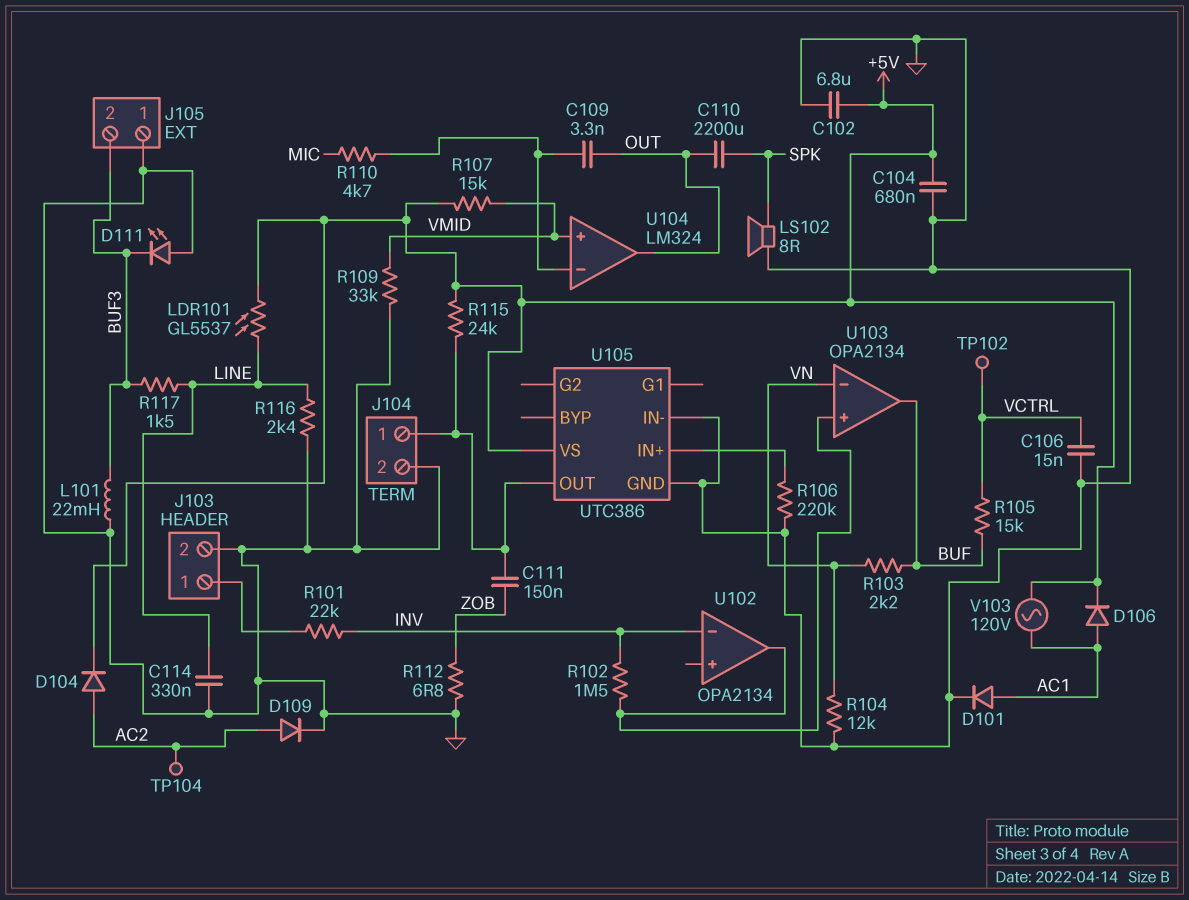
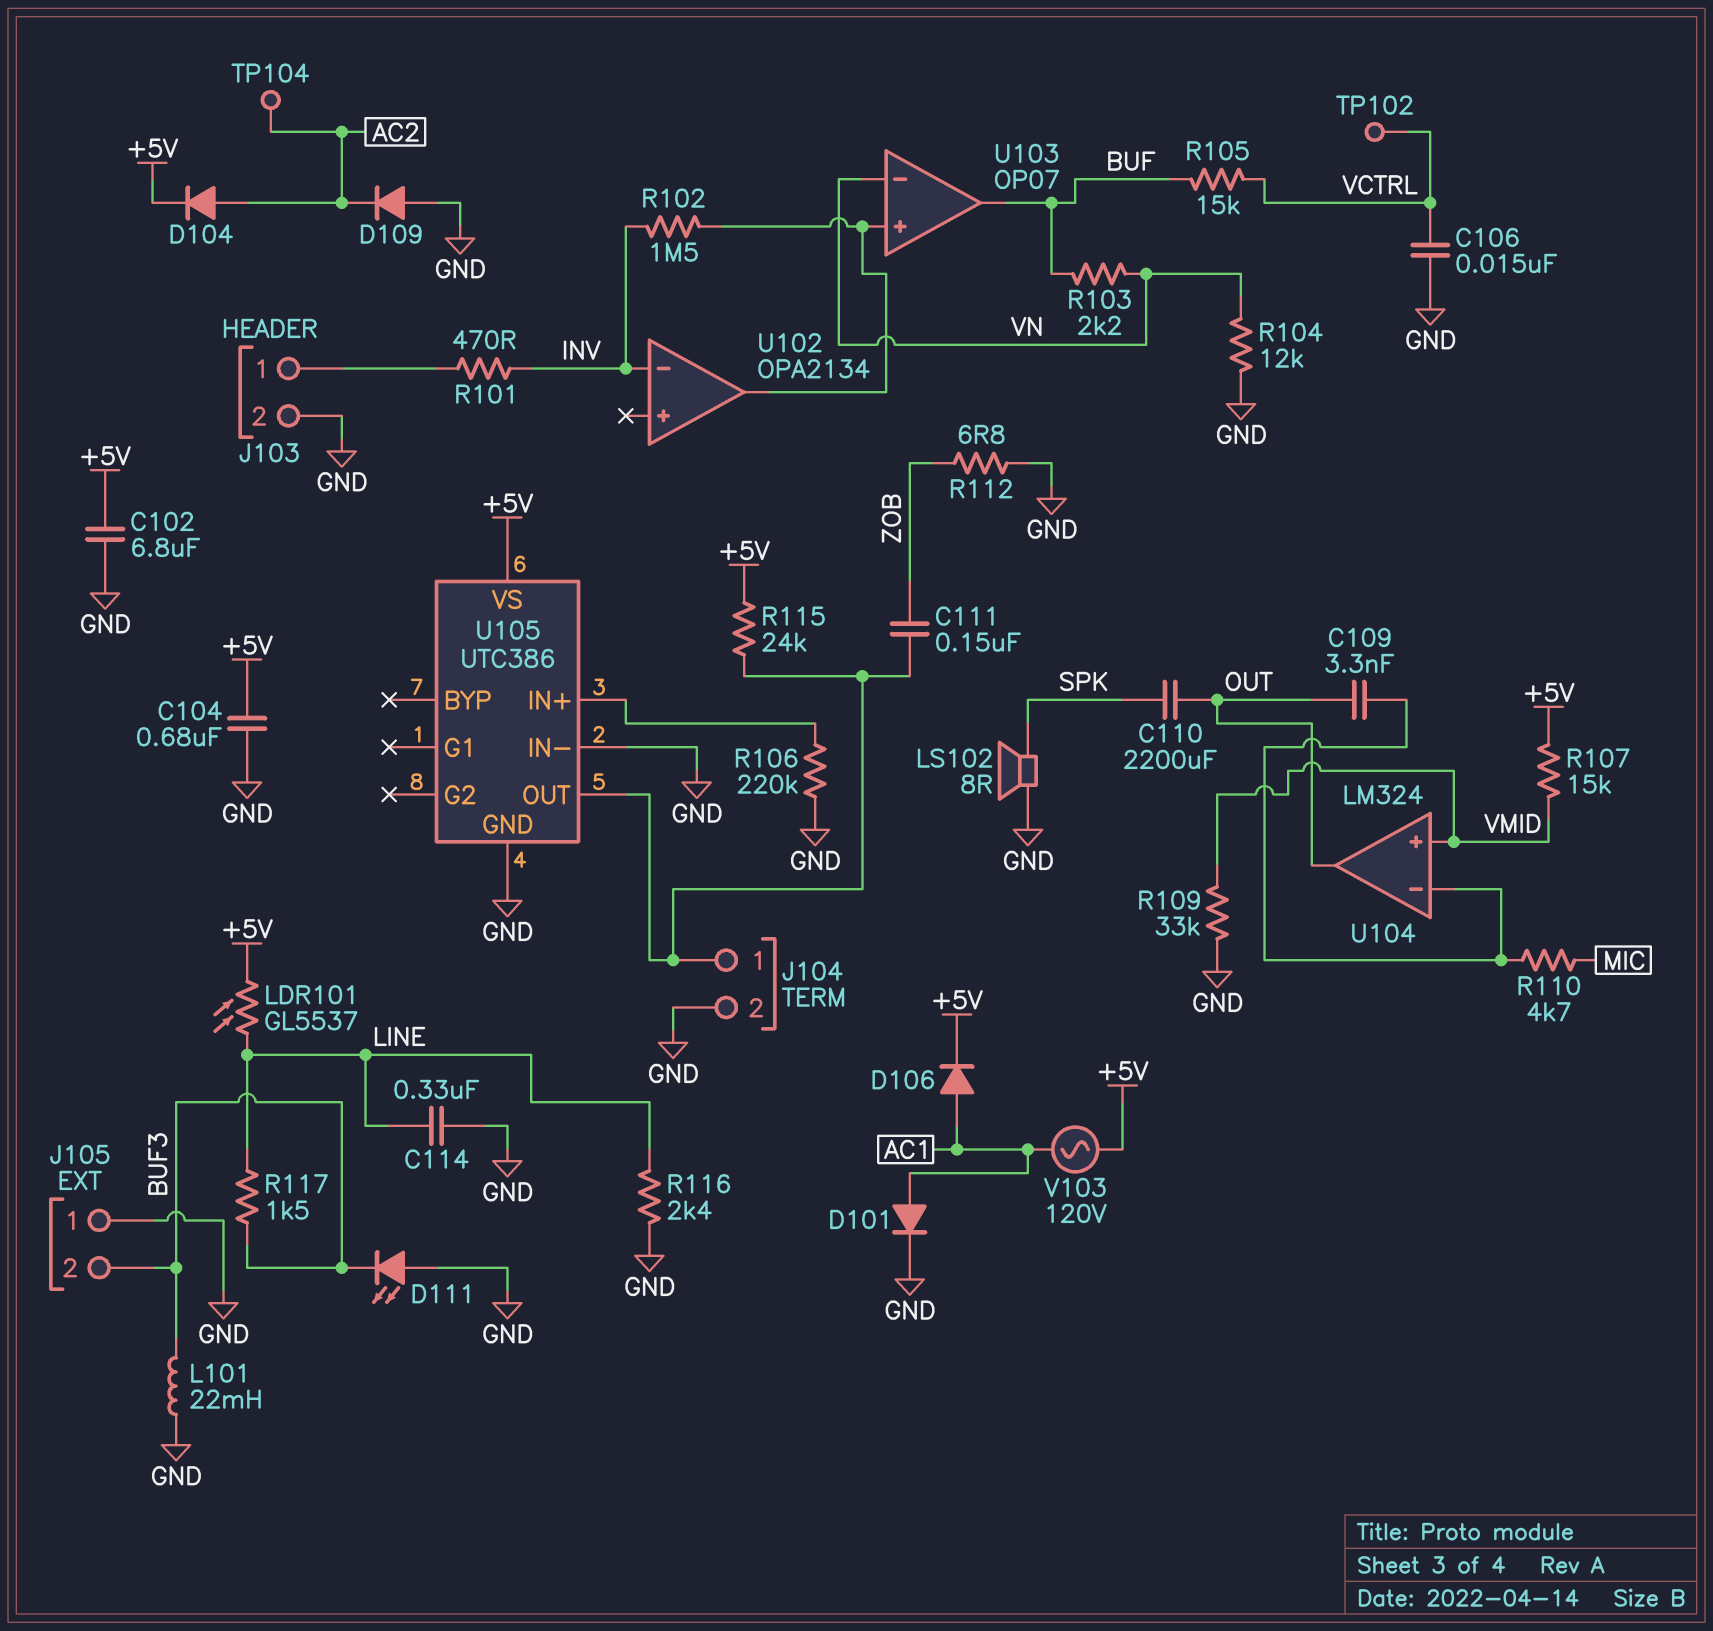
D109: diode (A AC2, K GND) -> diode (A GND, K AC2)
R101: 22k (INV, J103/1) -> 470 (INV, J103/1)
U103: OPA2134 -> OP07

